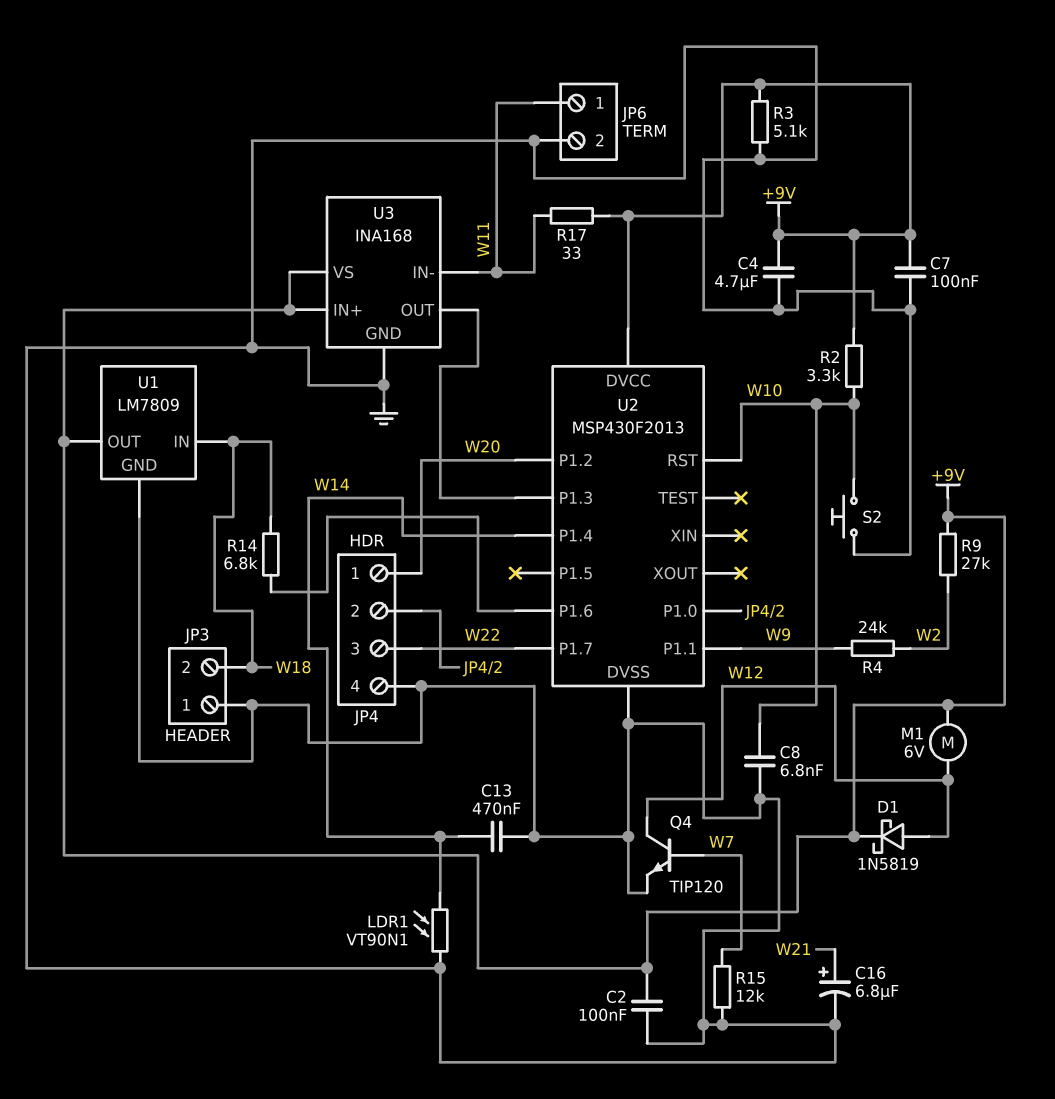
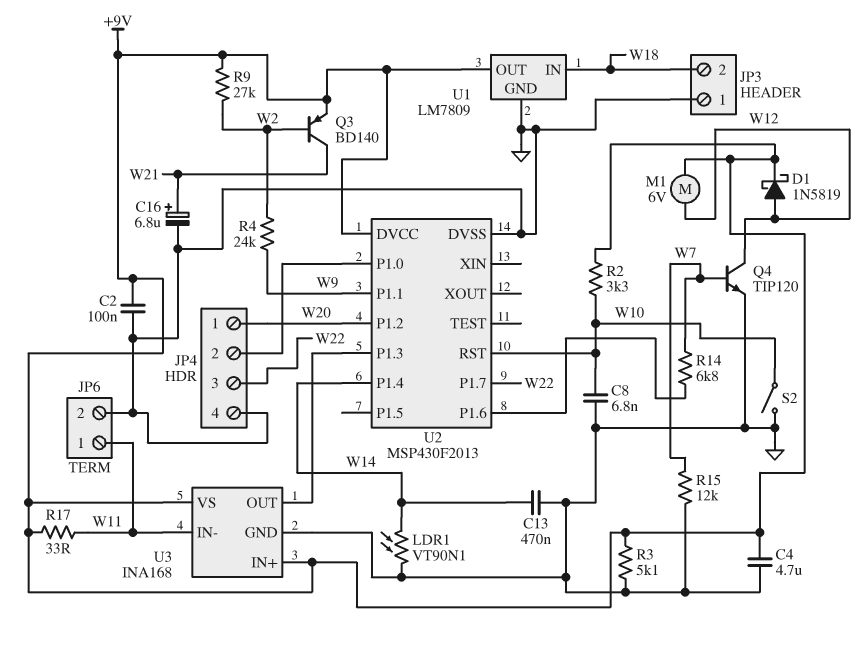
C7: 100nF (+9V, GND) -> none
Q3: none -> PNP BD140 (B W2, C W21, E +9V)
R14: 6.8k (U2/P1.6, W18) -> 6.8k (U2/P1.6, W7)
S2: button (GND, W10) -> switch (GND, W10)

